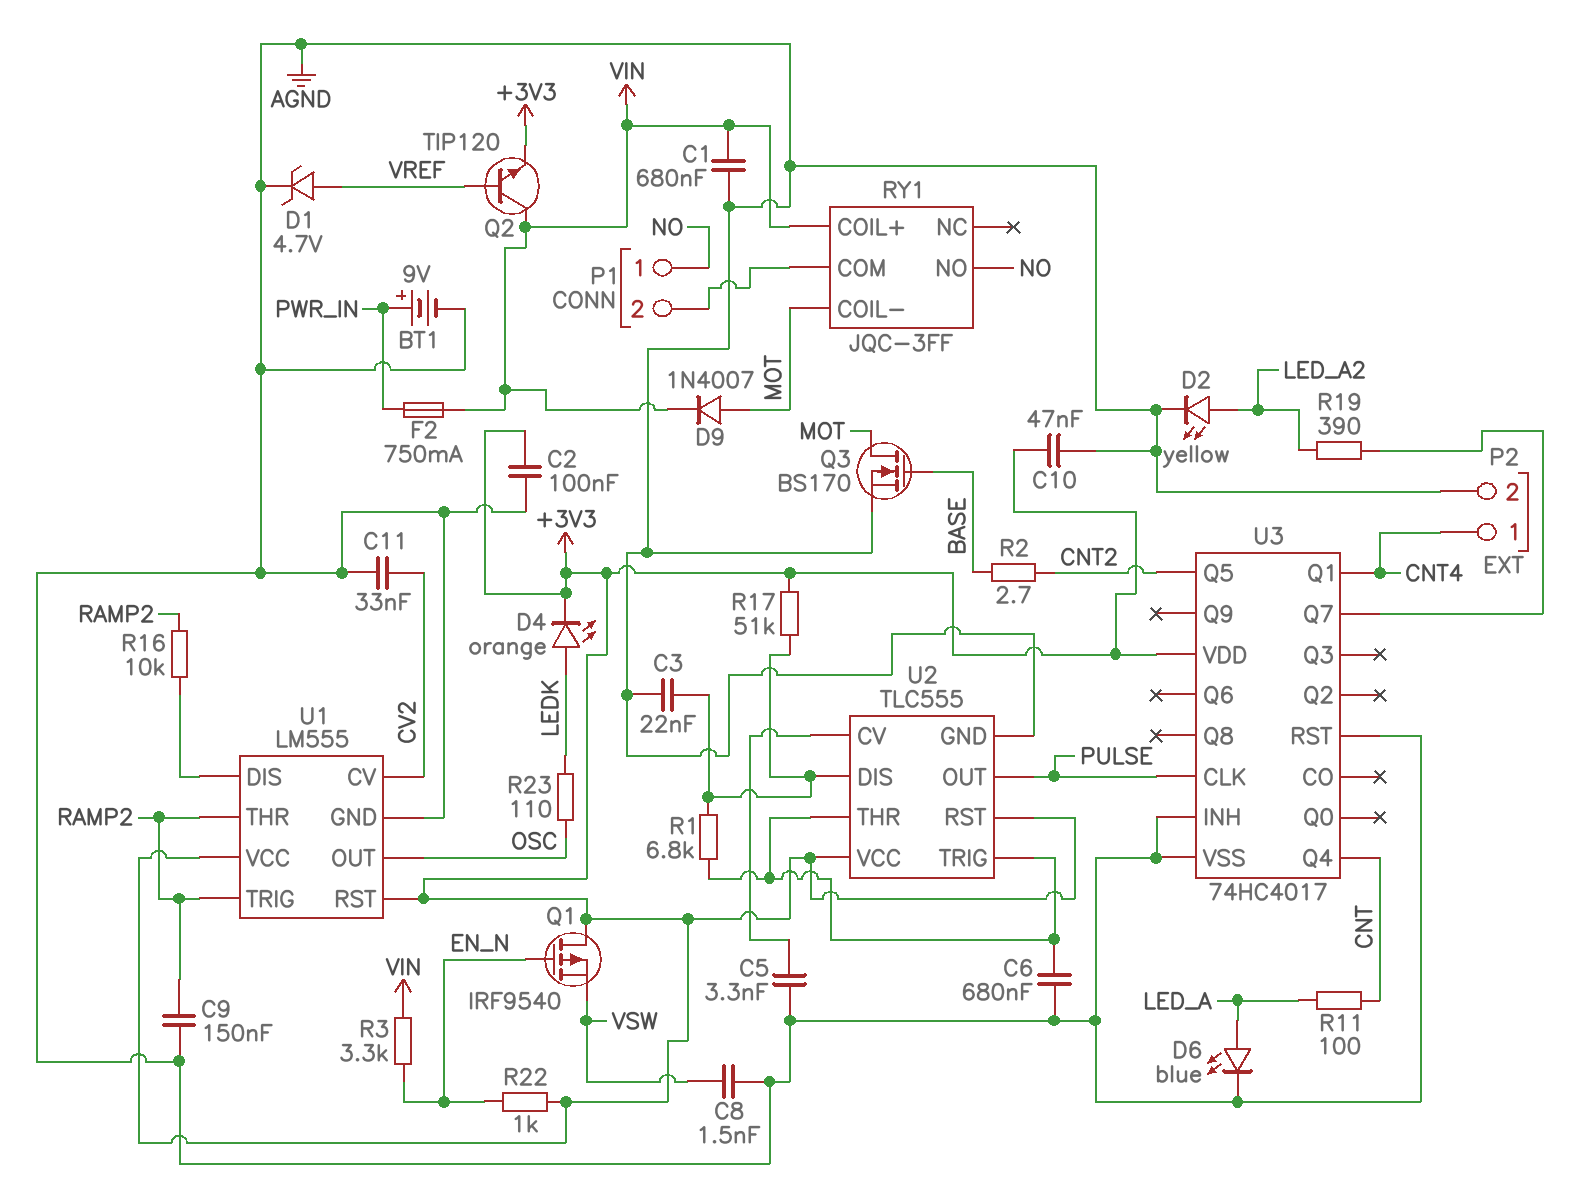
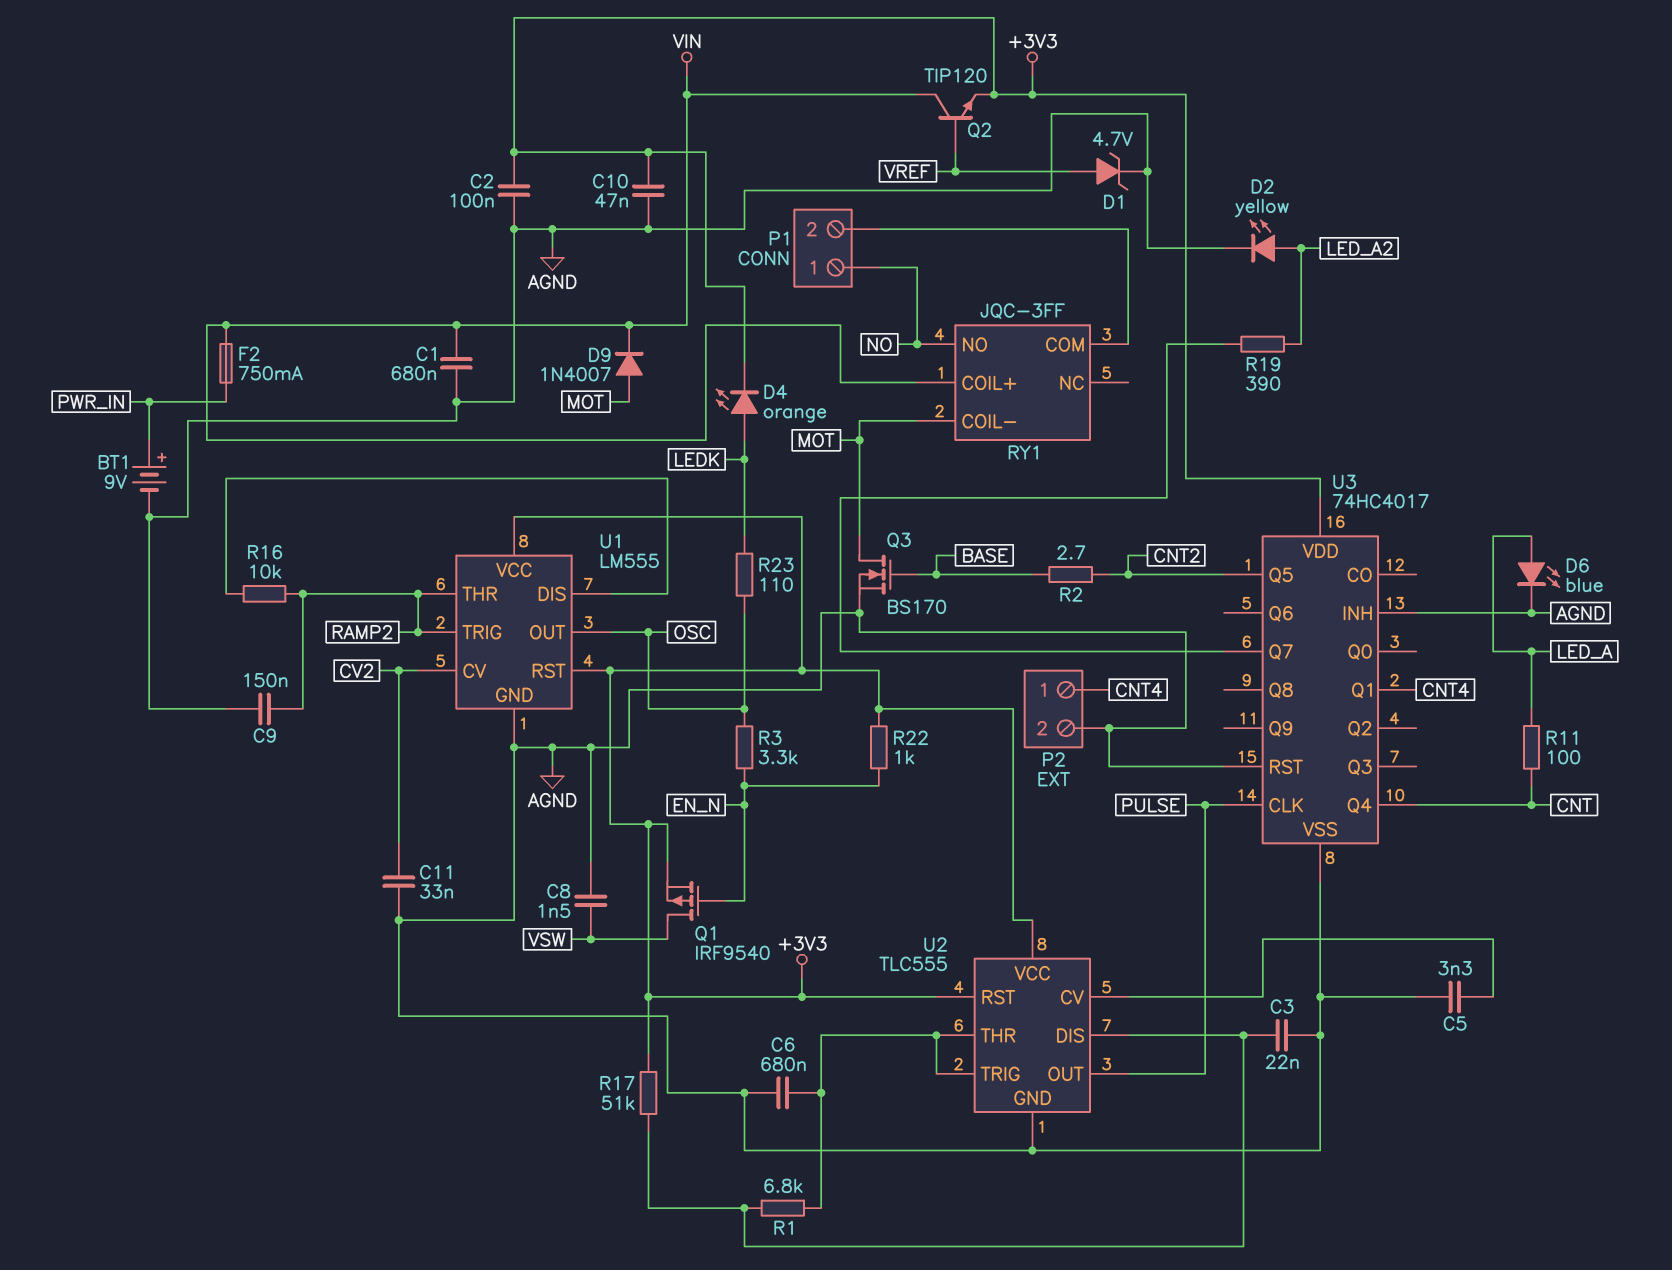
Q1: PMOS IRF9540 (G EN_N, D +3V3, S VSW) -> PMOS IRF9540 (G EN_N, D VSW, S +3V3)
R3: 3.3k (EN_N, VIN) -> 3.3k (EN_N, OSC)

